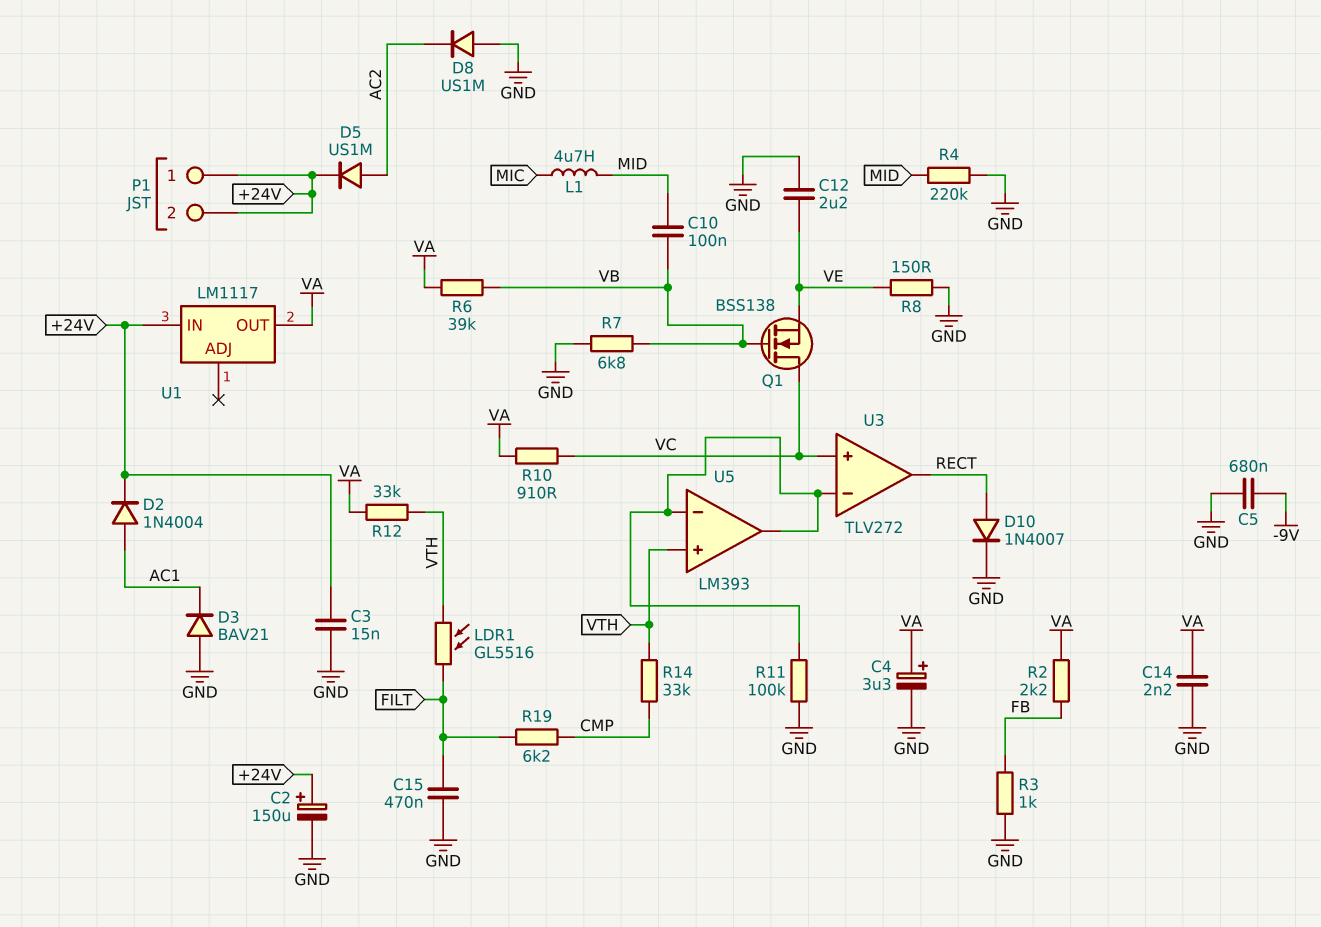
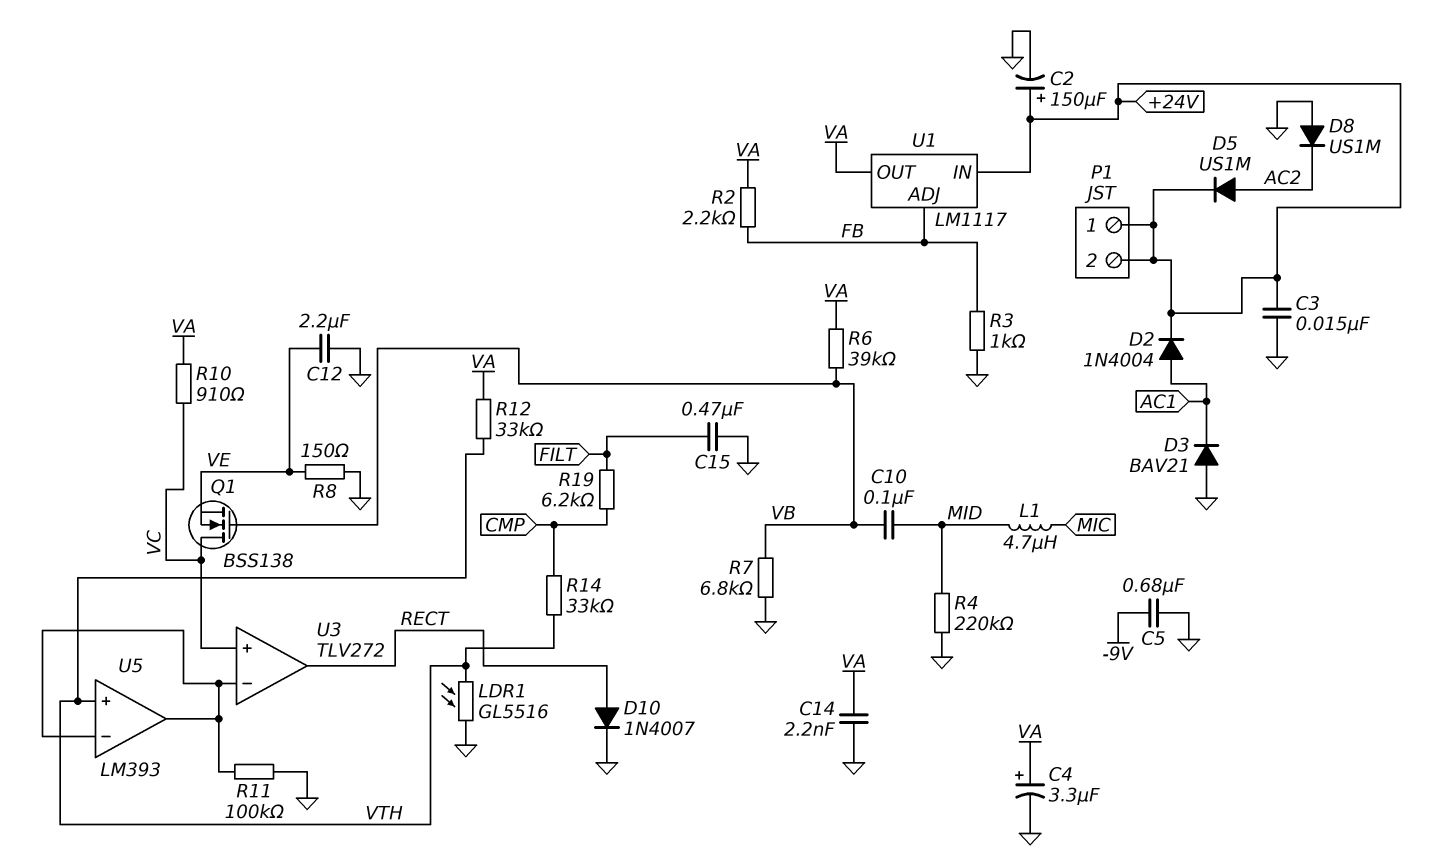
LDR1: GL5516 (FILT, VTH) -> GL5516 (GND, VTH)
U1 pin ADJ: none -> FB

